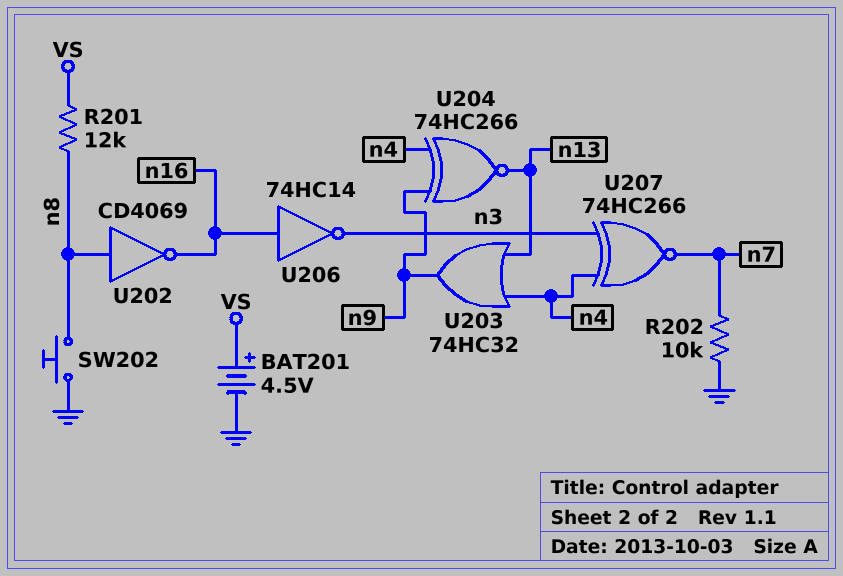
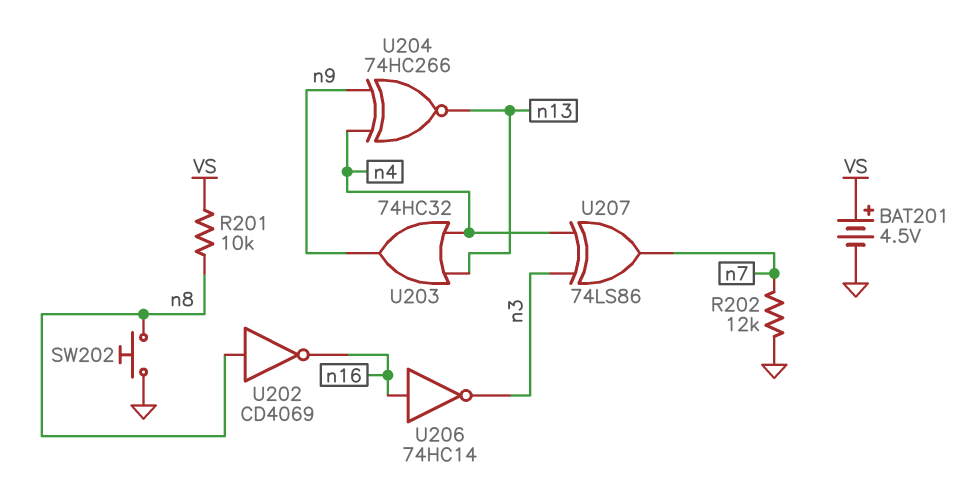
R201: 12k (VS, n8) -> 10k (VS, n8)
R202: 10k (GND, n7) -> 12k (GND, n7)
U207: XNOR 74HC266 (in n3, in n4, out n7) -> XOR 74LS86 (in n3, in n4, out n7)

